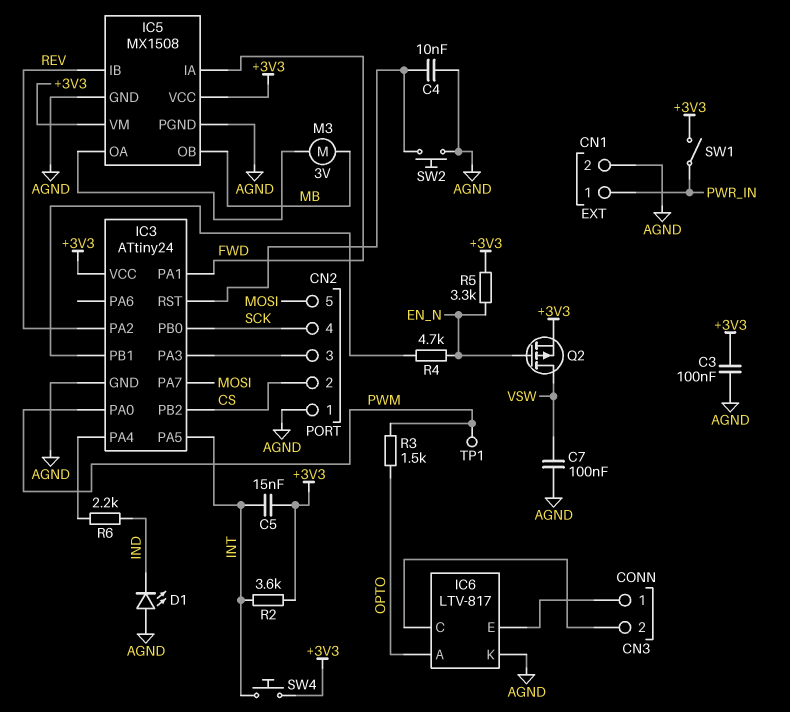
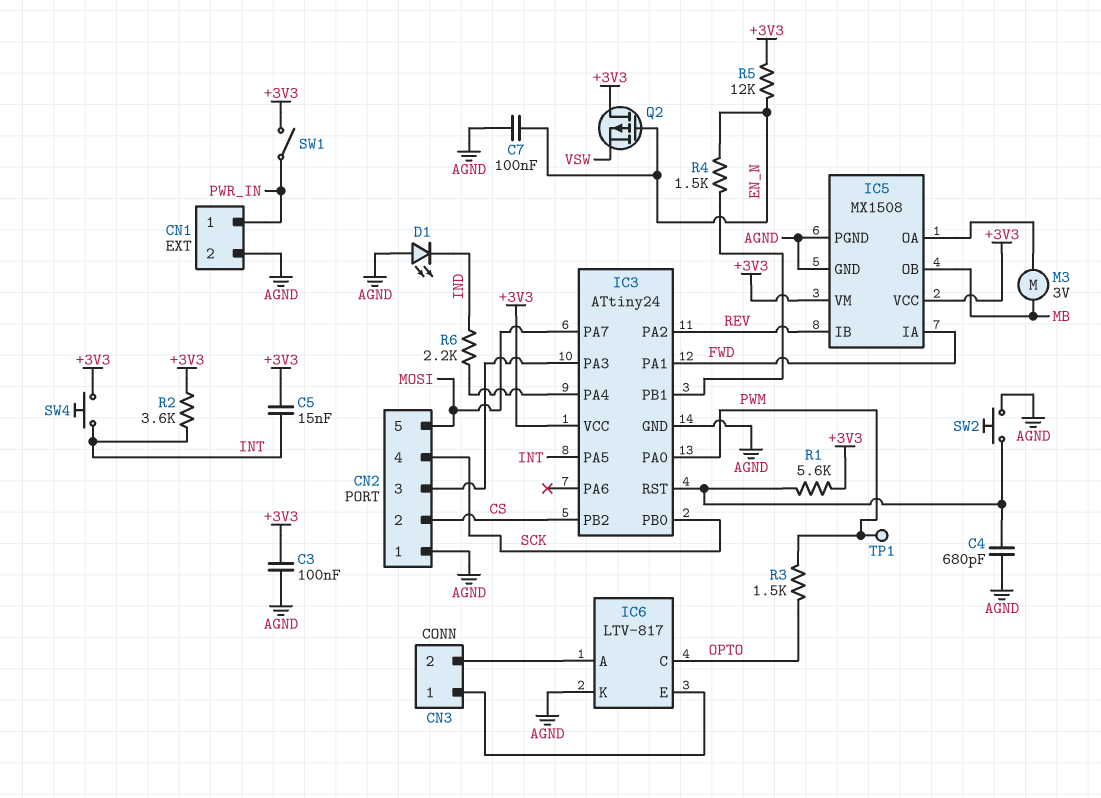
C4: 10nF (AGND, IC3/RST) -> 680pF (AGND, IC3/RST)
C7: 100nF (AGND, VSW) -> 100nF (AGND, EN_N)
IC6 pin A: OPTO -> CN3/2
IC6 pin C: CN3/2 -> OPTO
Q2: PMOS (G EN_N, D VSW, S +3V3) -> PMOS (G EN_N, D +3V3, S VSW)
R1: none -> 5.6k (+3V3, IC3/RST)
R4: 4.7k (EN_N, IC3/PB1) -> 1.5k (EN_N, IC3/PB1)
R5: 3.3k (+3V3, EN_N) -> 12k (+3V3, EN_N)

